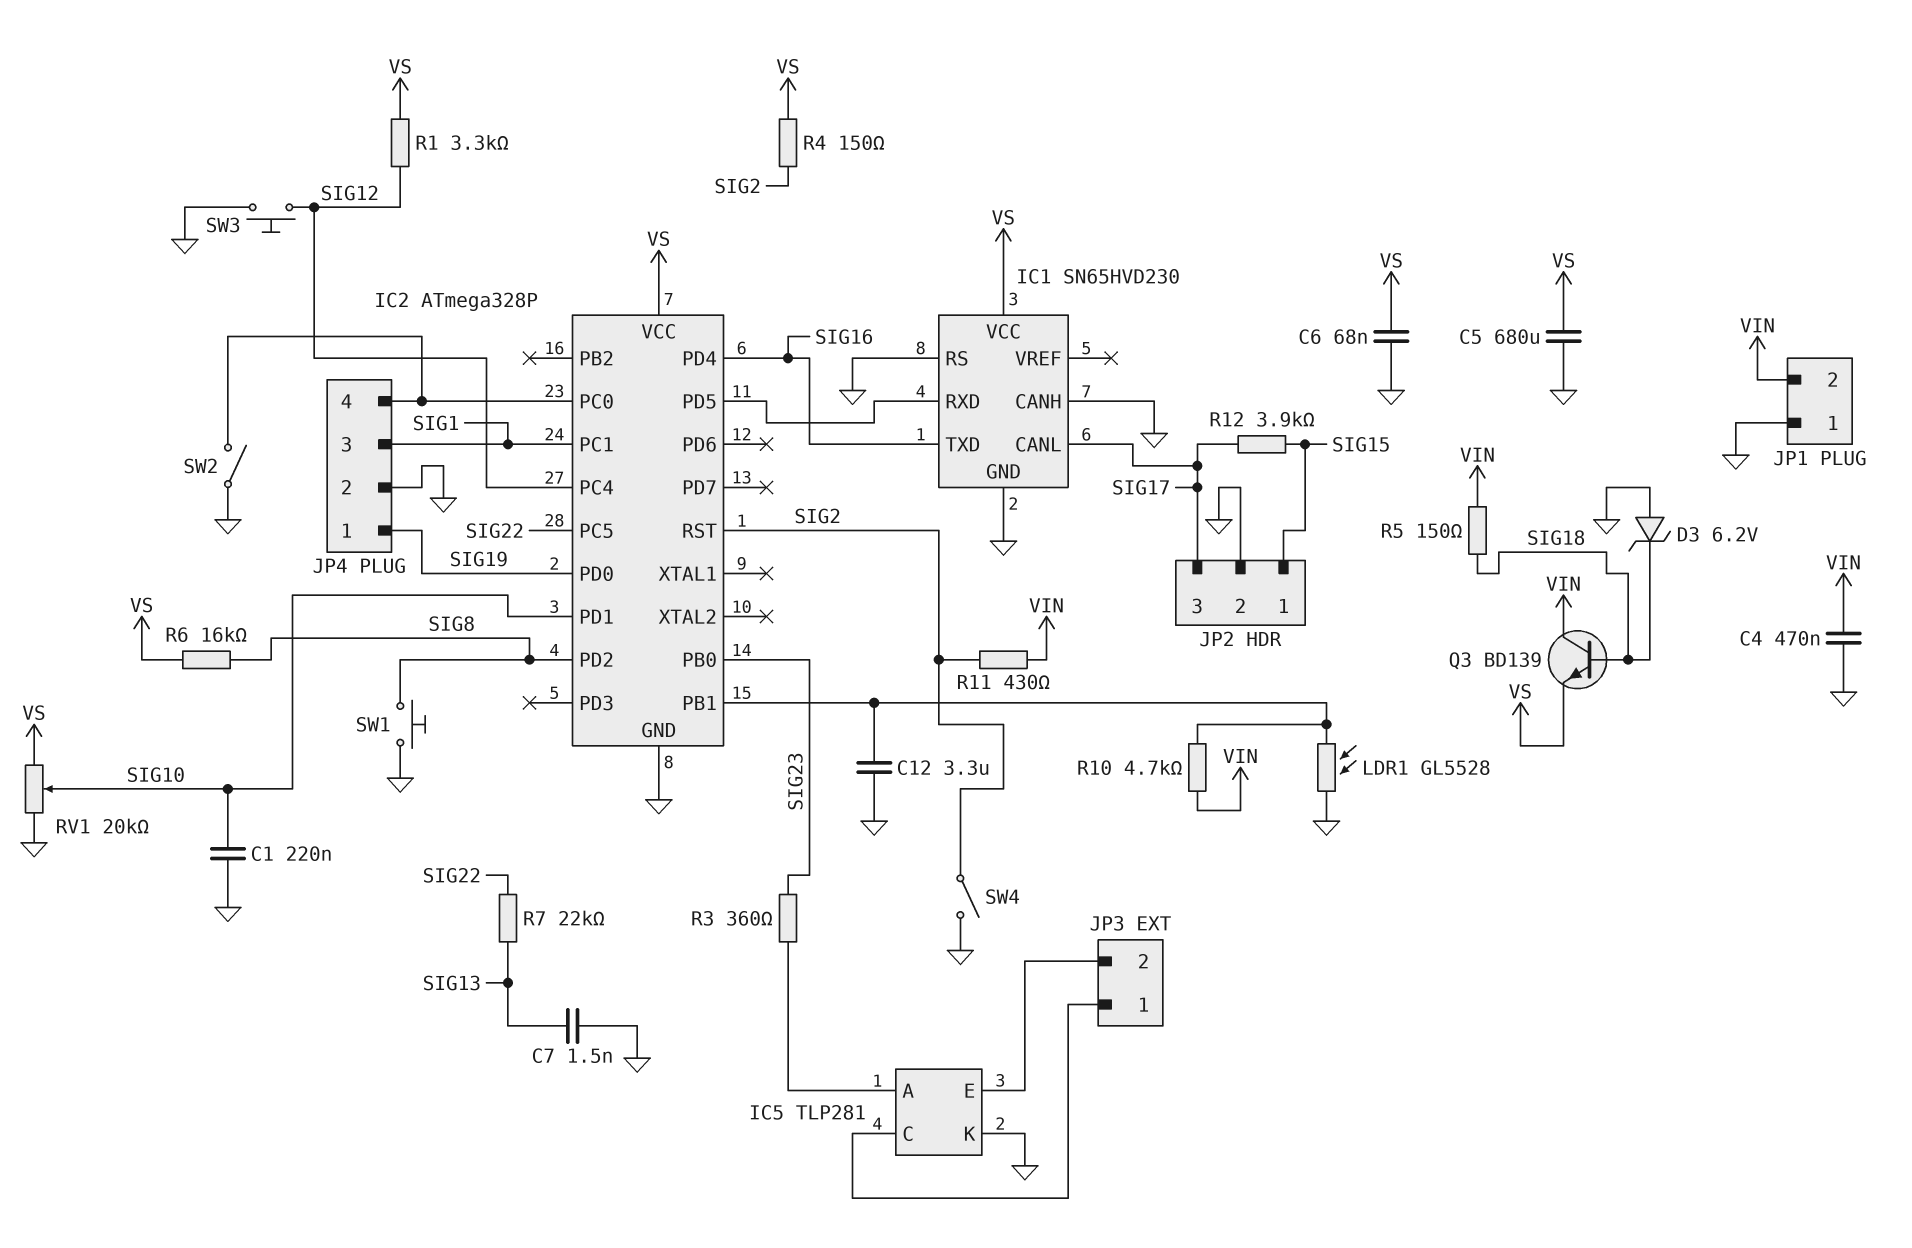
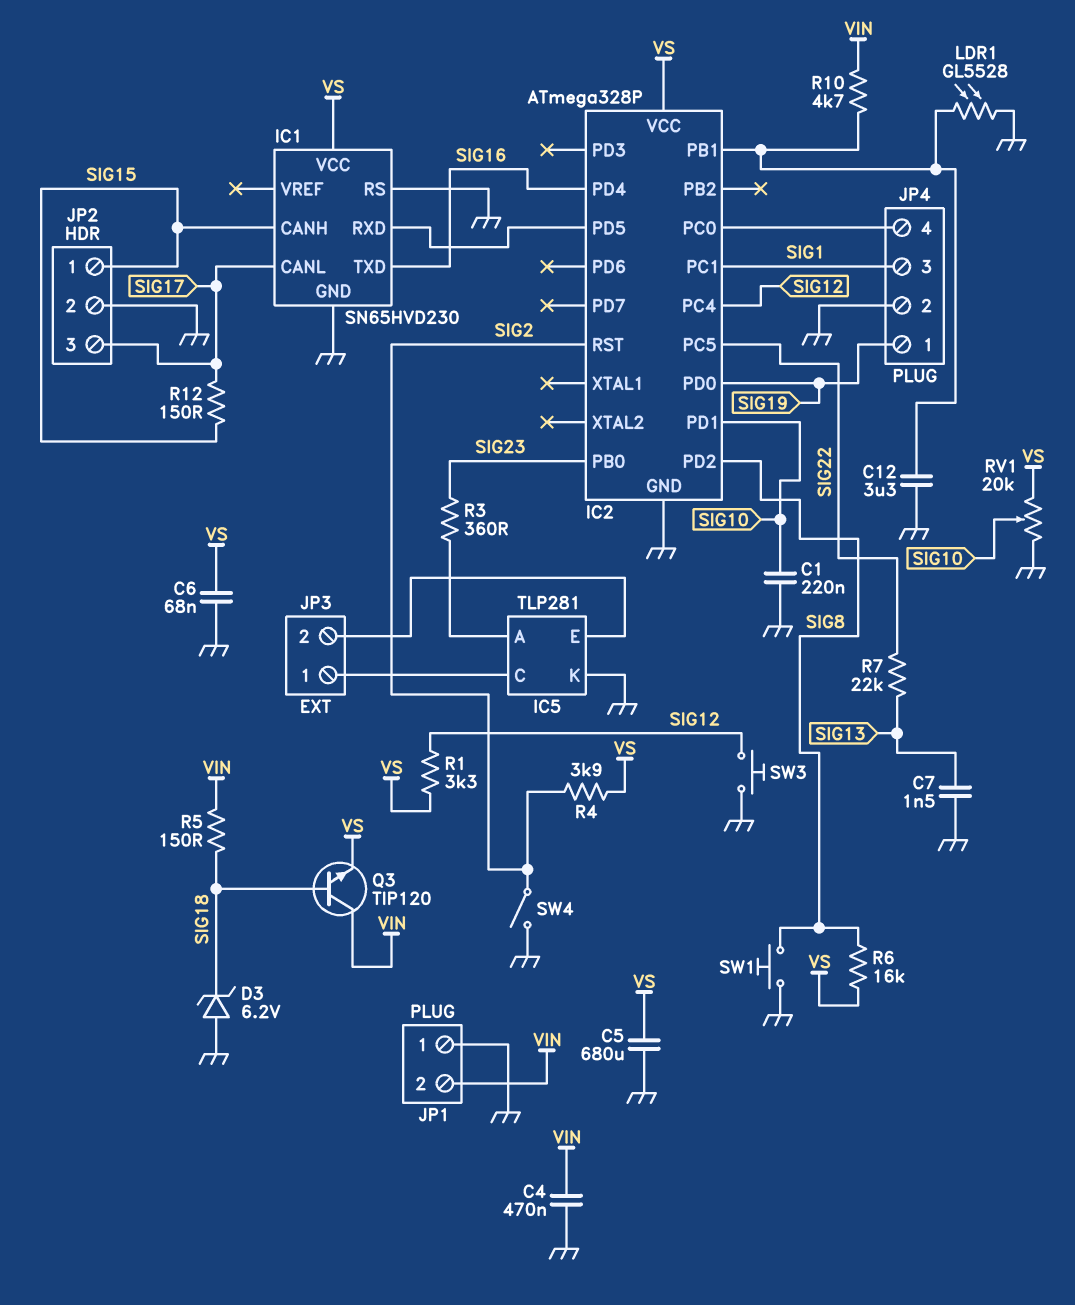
IC1 pin CANH: GND -> SIG15
Q3: NPN BD139 (B SIG18, C VIN, E VS) -> NPN TIP120 (B SIG18, C VIN, E VS)
R4: 150 (SIG2, VS) -> 3.9k (SIG2, VS)
R11: 430 (SIG2, VIN) -> none
R12: 3.9k (SIG15, SIG17) -> 150 (SIG15, SIG17)
SW2: switch (GND, IC2/PC0) -> none

